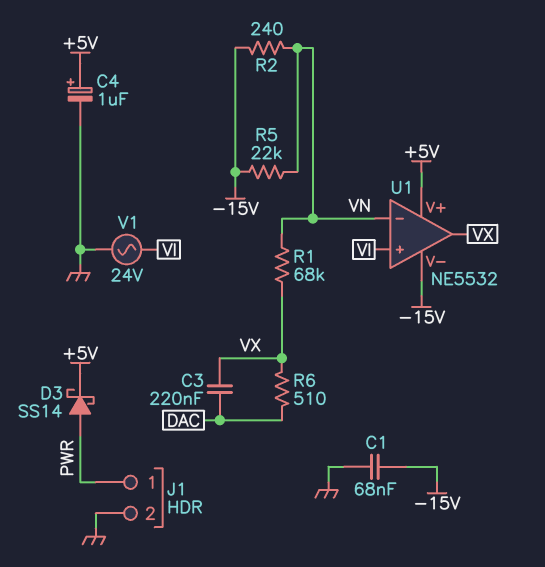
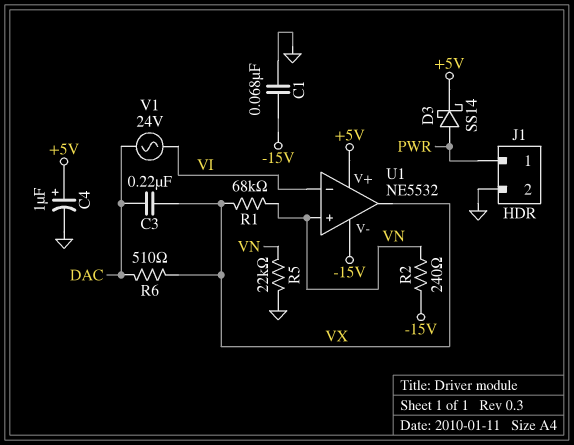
R5: 22k (-15V, VN) -> 22k (GND, VN)
U1 pin in+: VI -> VN
U1 pin in-: VN -> VI
V1: AC 24V (GND, VI) -> AC 24V (DAC, VI)

